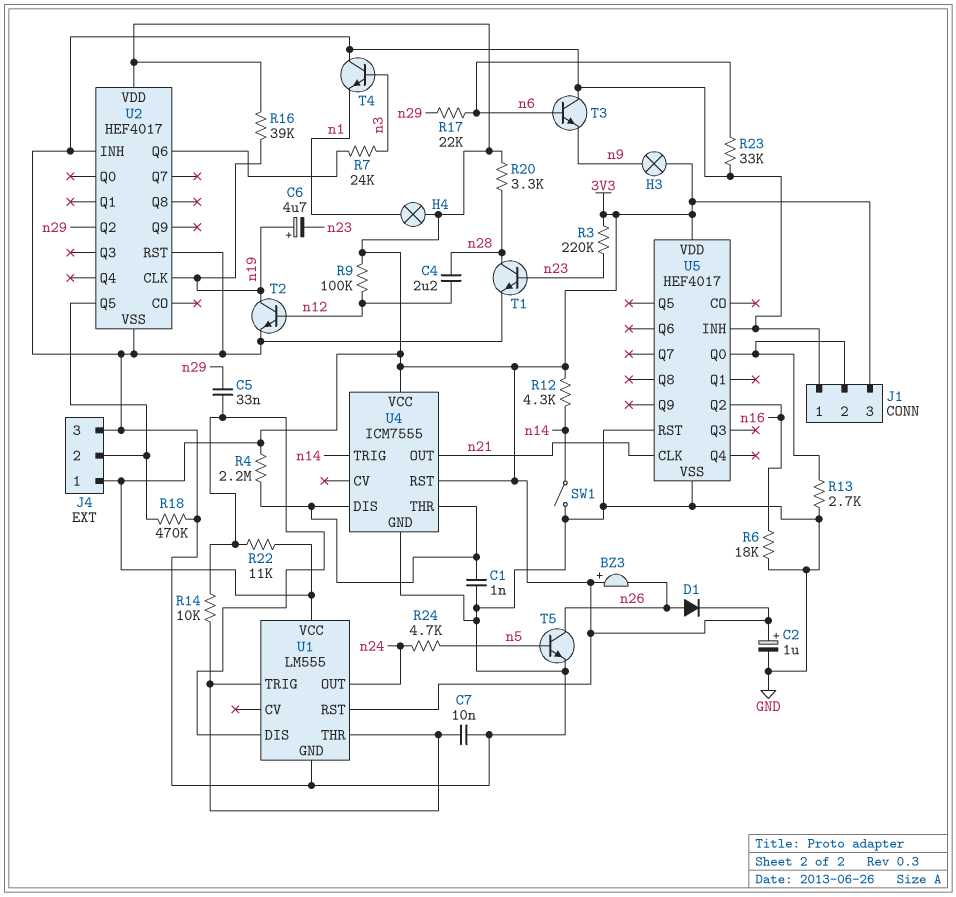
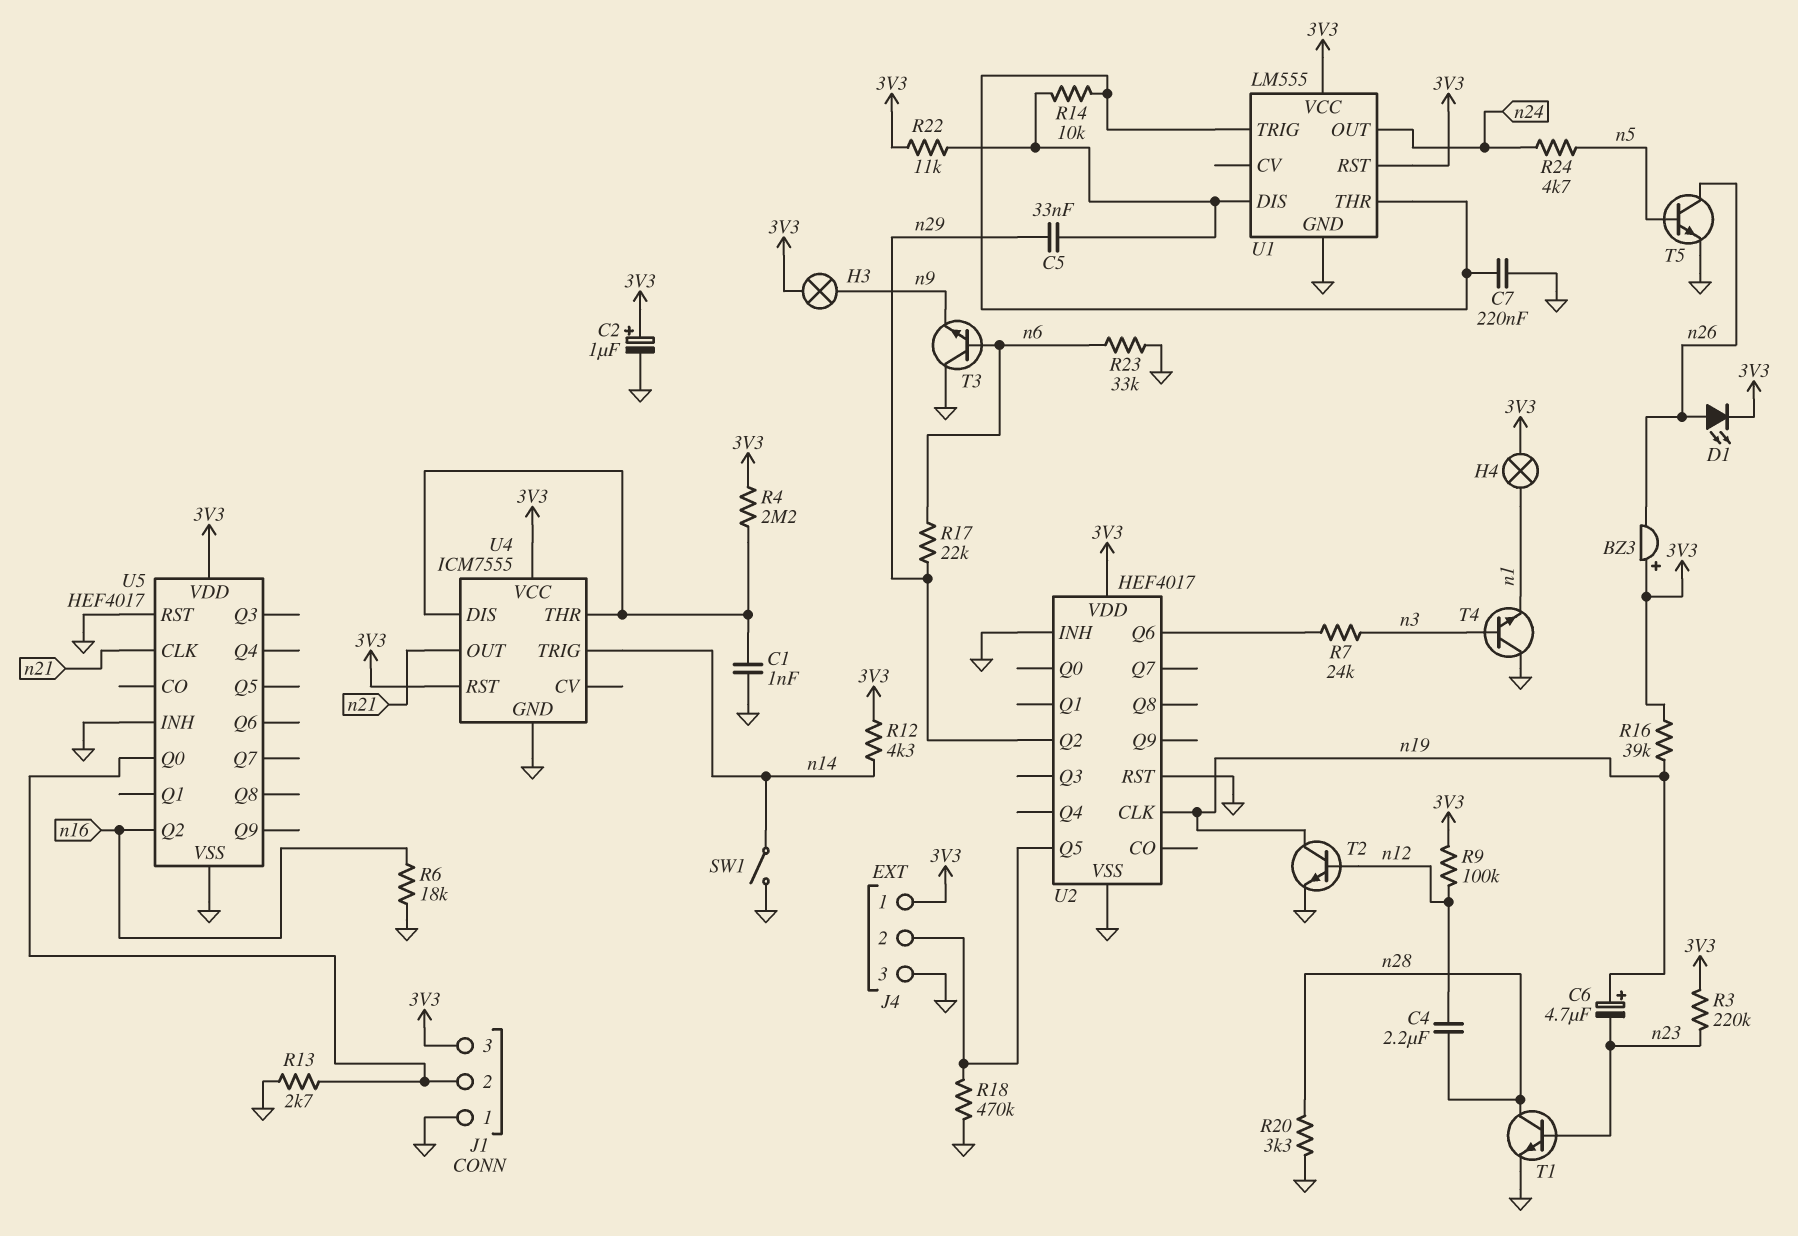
C7: 10nF (GND, U1/THR) -> 220nF (GND, U1/THR)
D1: diode (A n26, K 3V3) -> LED (A n26, K 3V3)
R20: 3.3k (3V3, n28) -> 3.3k (GND, n28)

